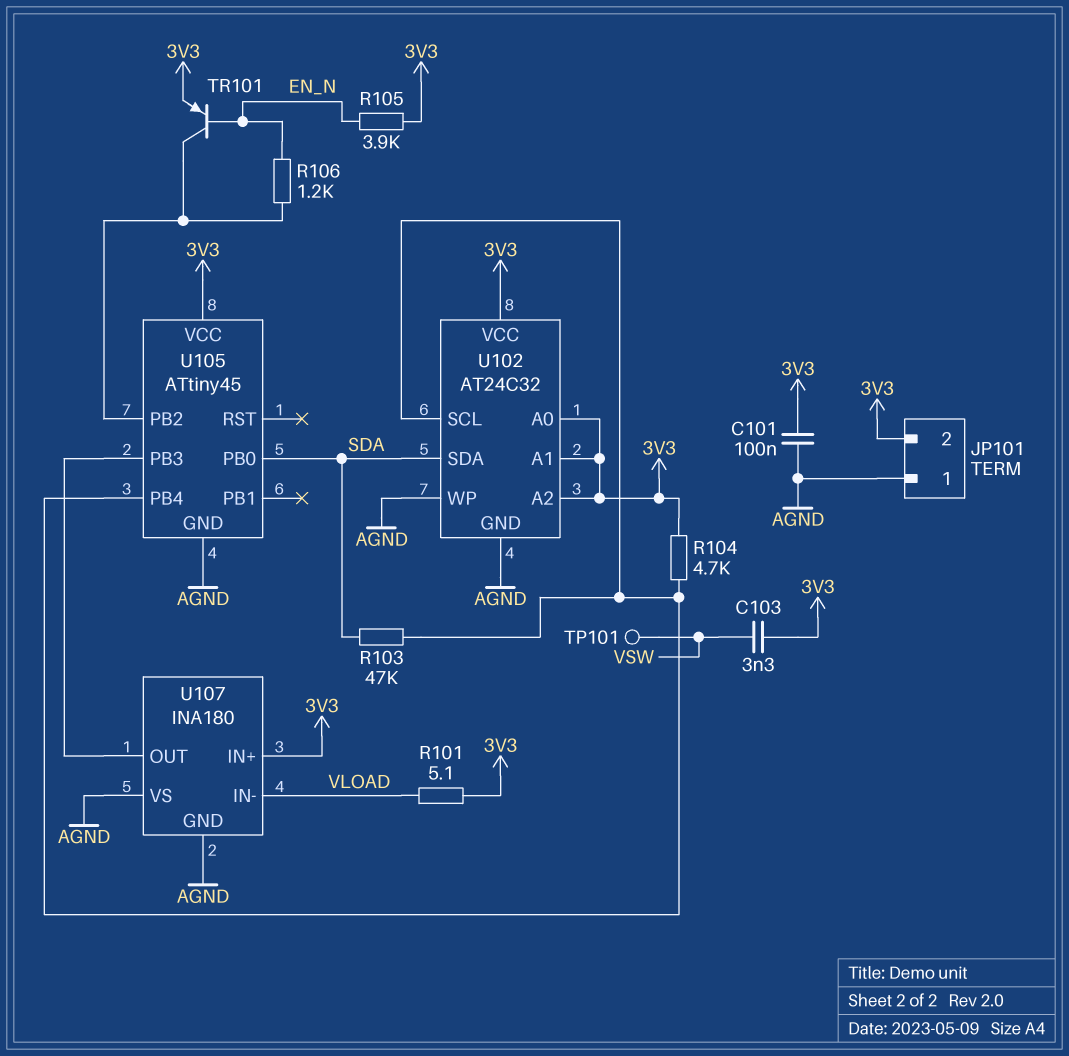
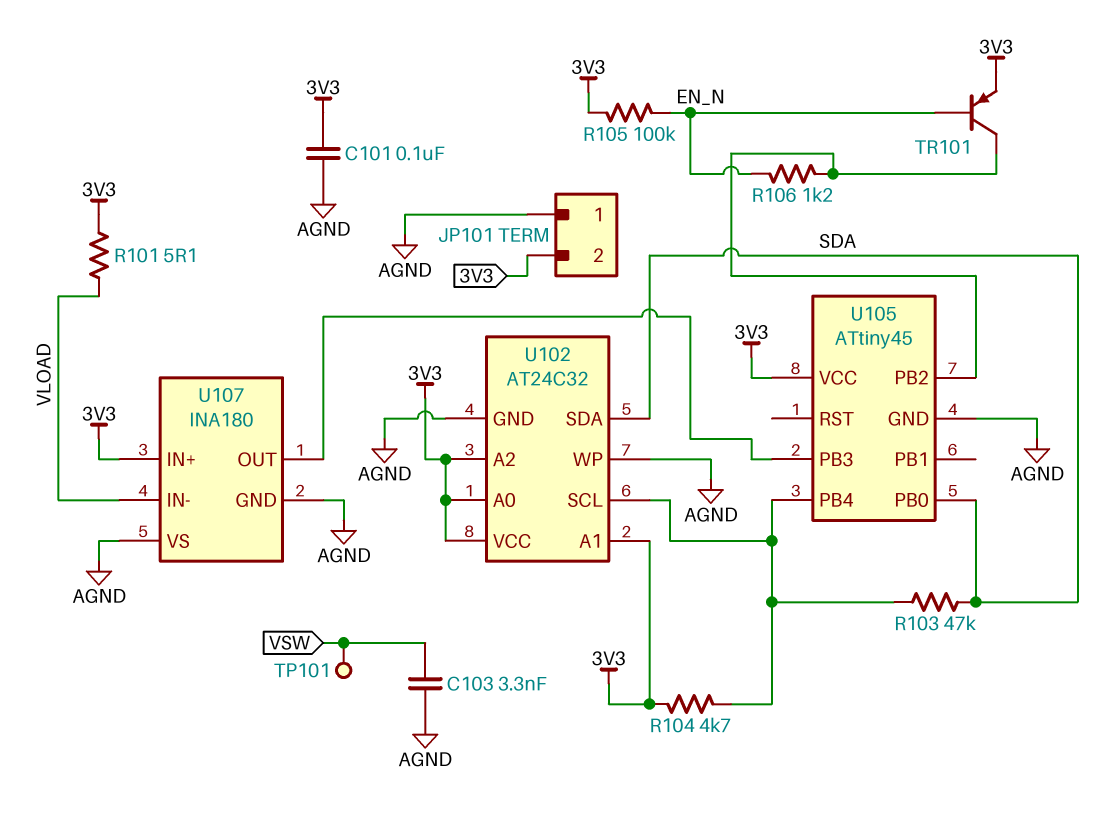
C103: 3.3nF (3V3, VSW) -> 3.3nF (AGND, VSW)
R105: 3.9k (3V3, EN_N) -> 100k (3V3, EN_N)

